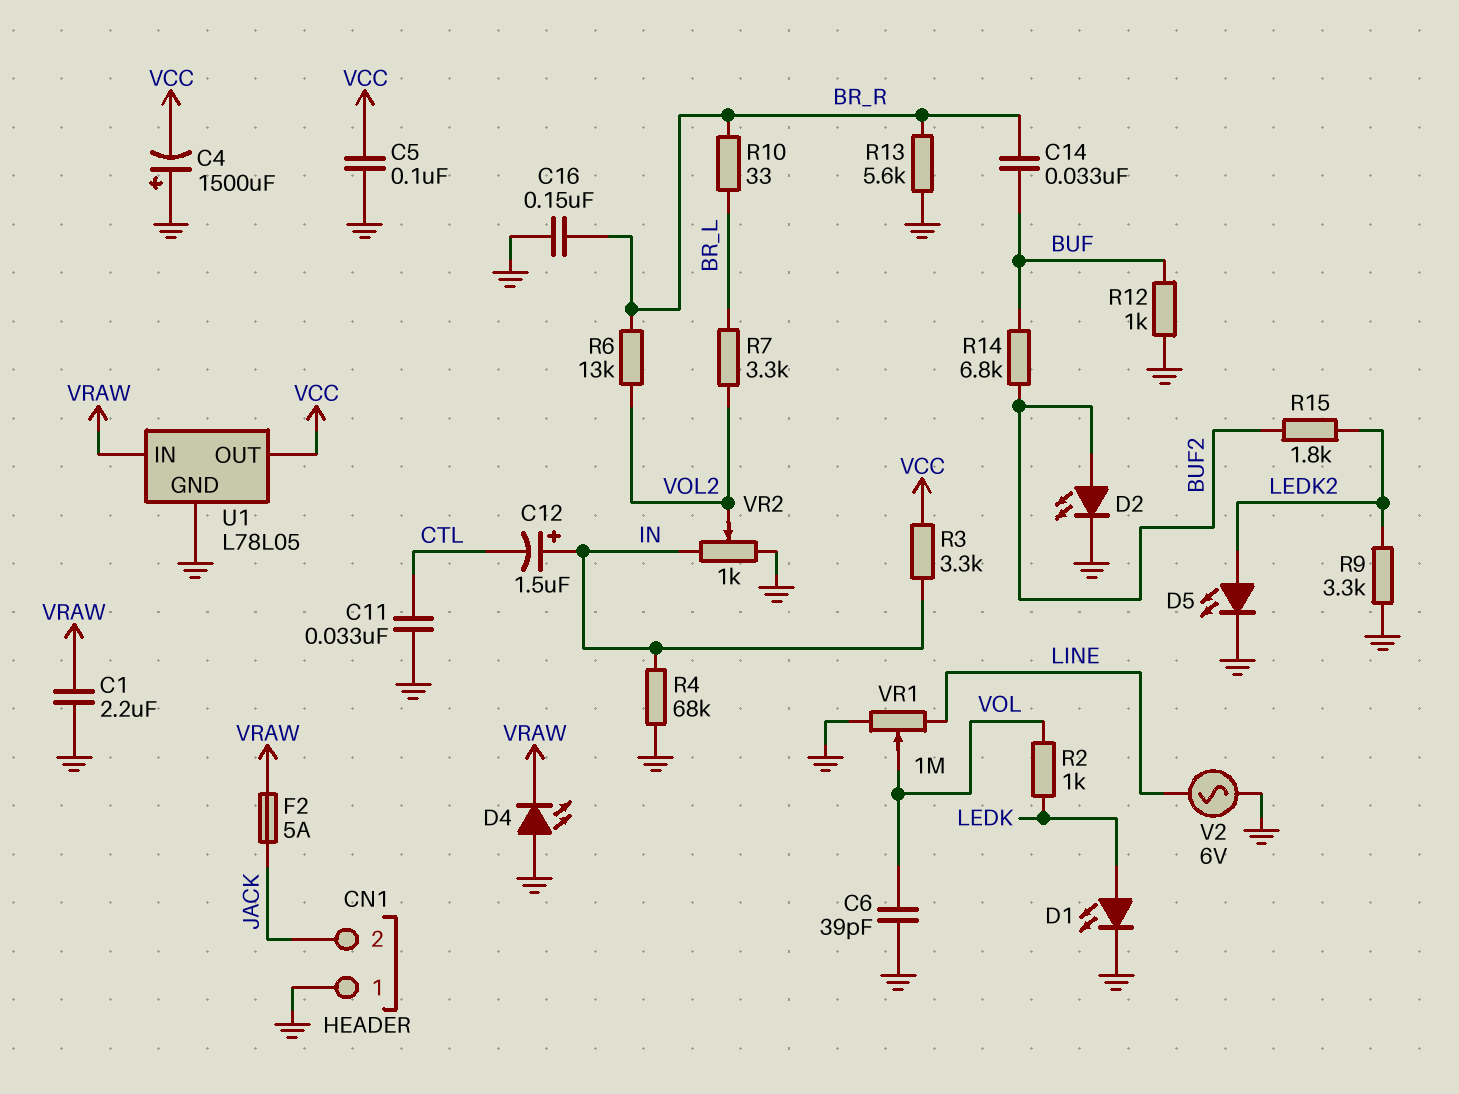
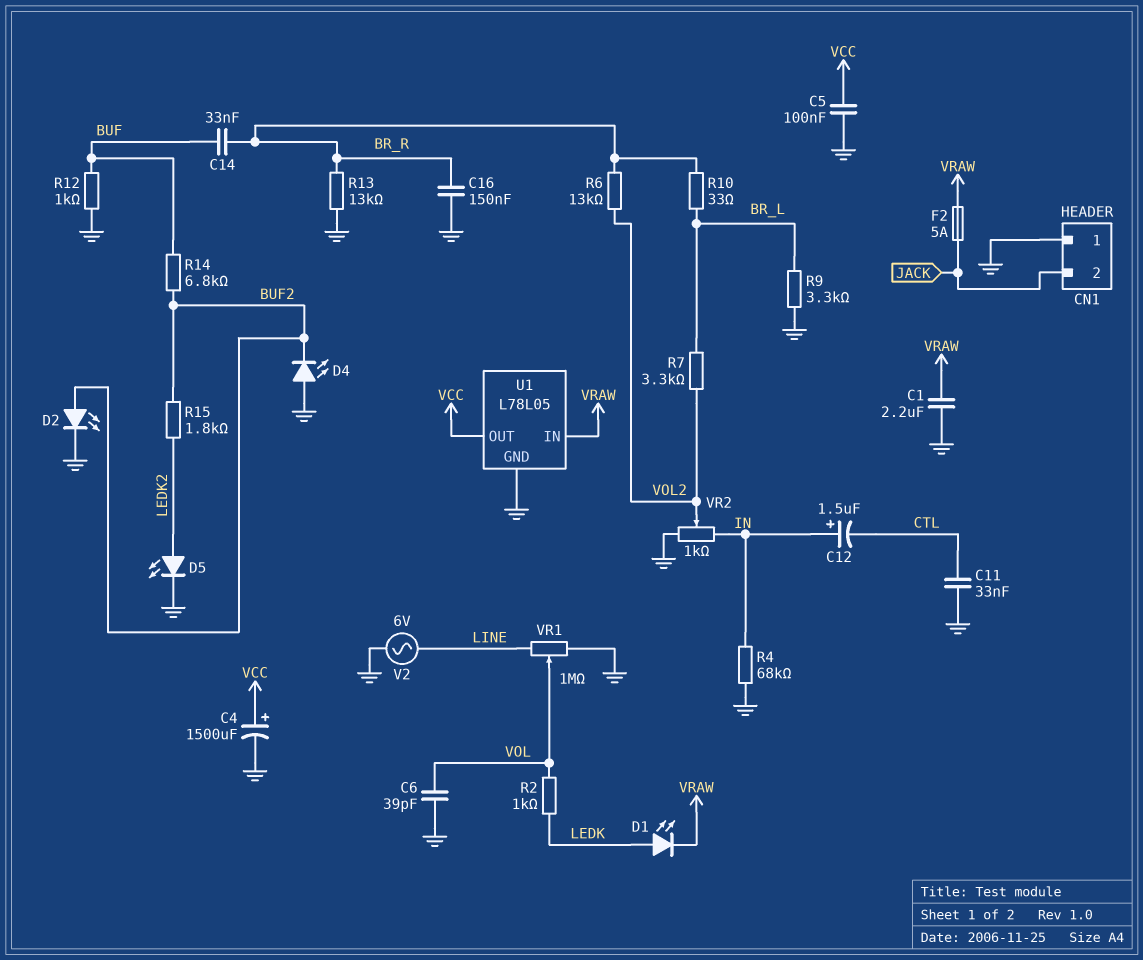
C4: 1500uF (plus GND, minus VCC) -> 1500uF (plus VCC, minus GND)
D1: LED (A LEDK, K GND) -> LED (A LEDK, K VRAW)
D4: LED (A GND, K VRAW) -> LED (A GND, K BUF2)
R3: 3.3k (IN, VCC) -> none
R9: 3.3k (GND, LEDK2) -> 3.3k (BR_L, GND)
R13: 5.6k (BR_R, GND) -> 13k (BR_R, GND)

